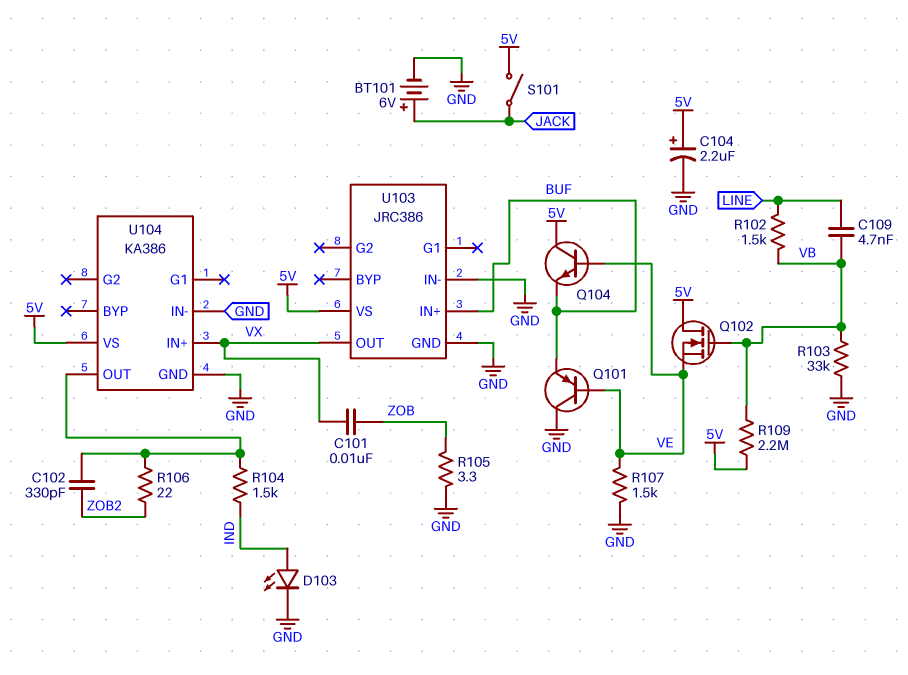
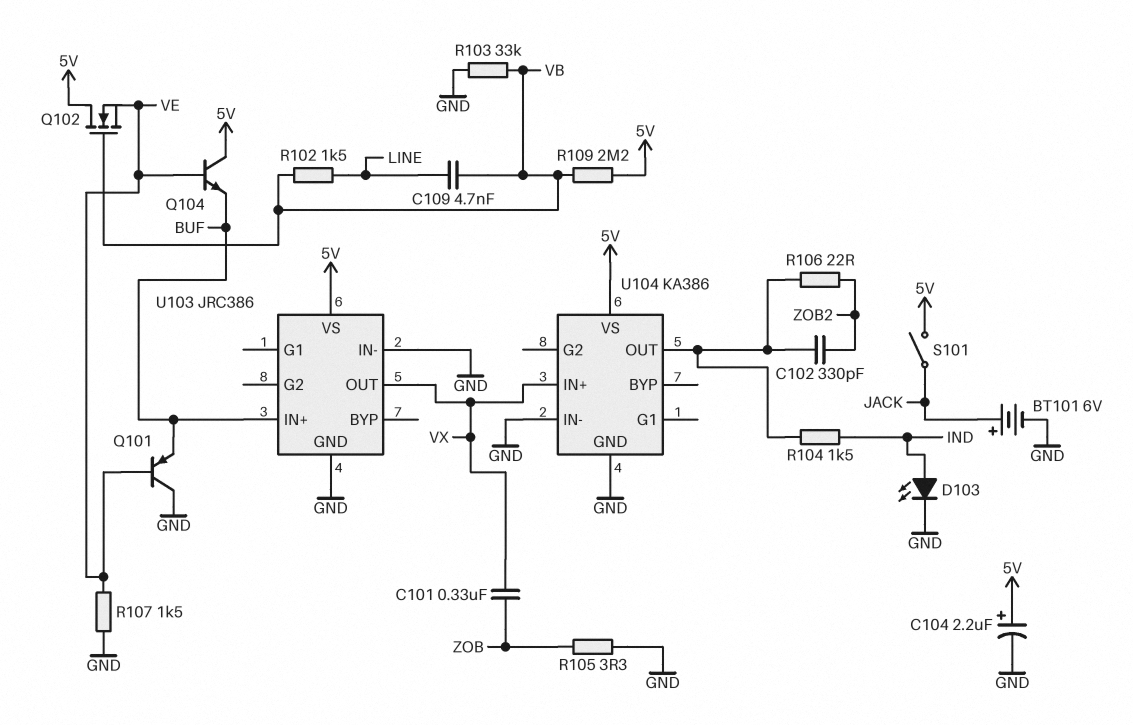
C101: 10nF (VX, ZOB) -> 330nF (VX, ZOB)

